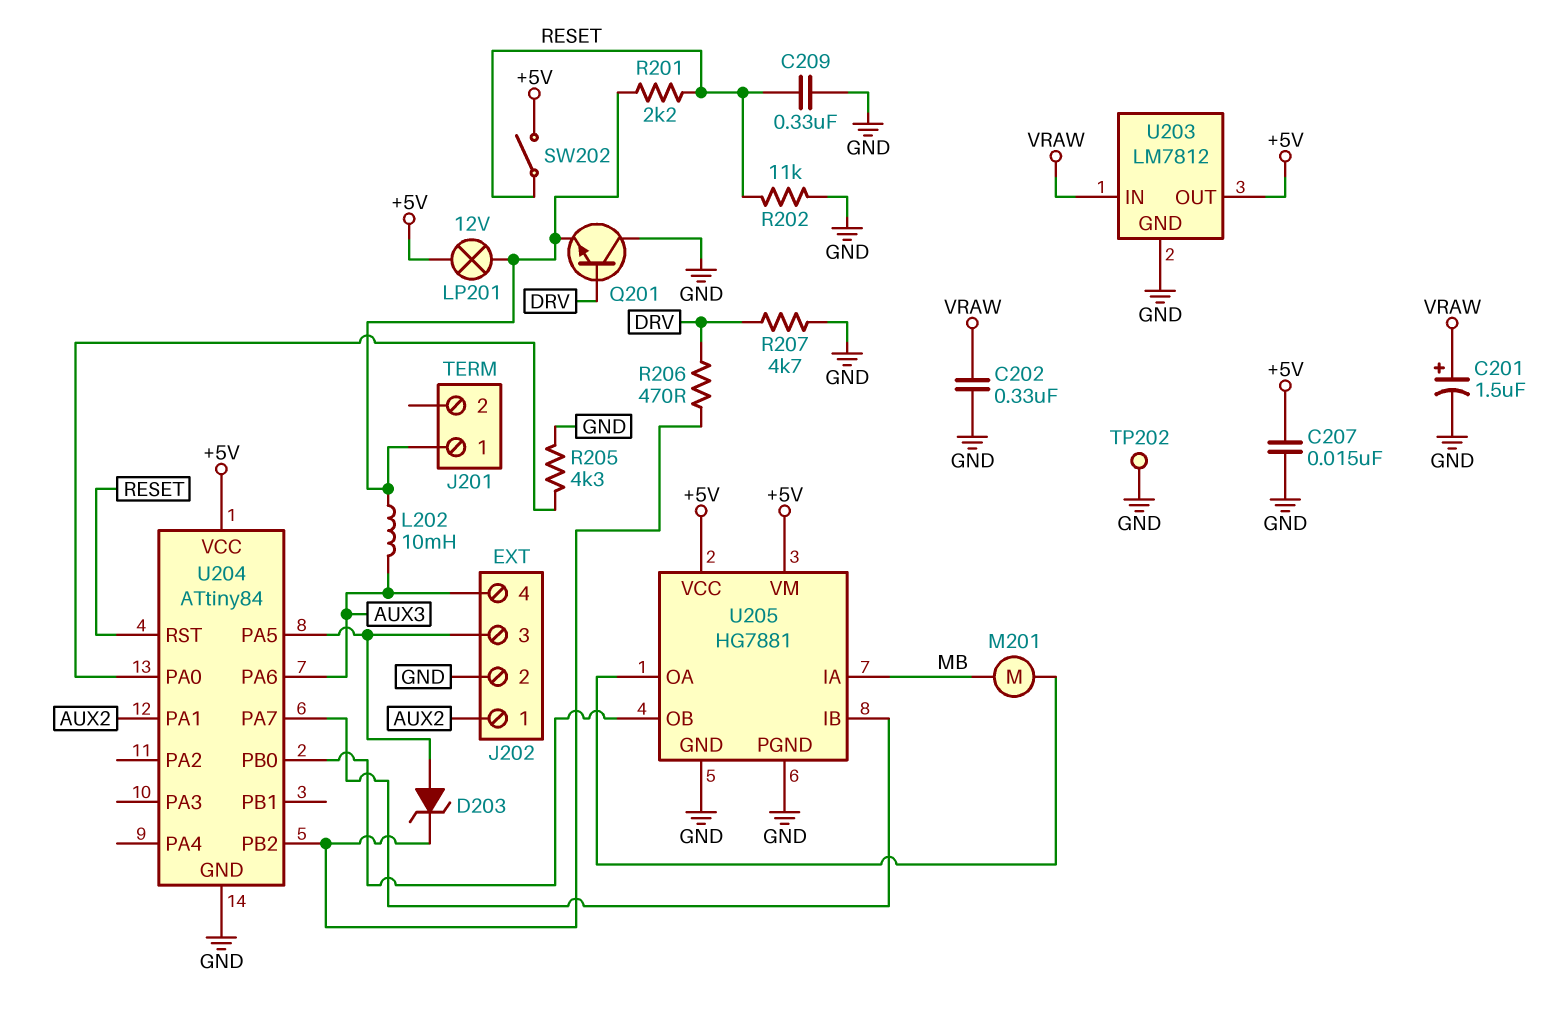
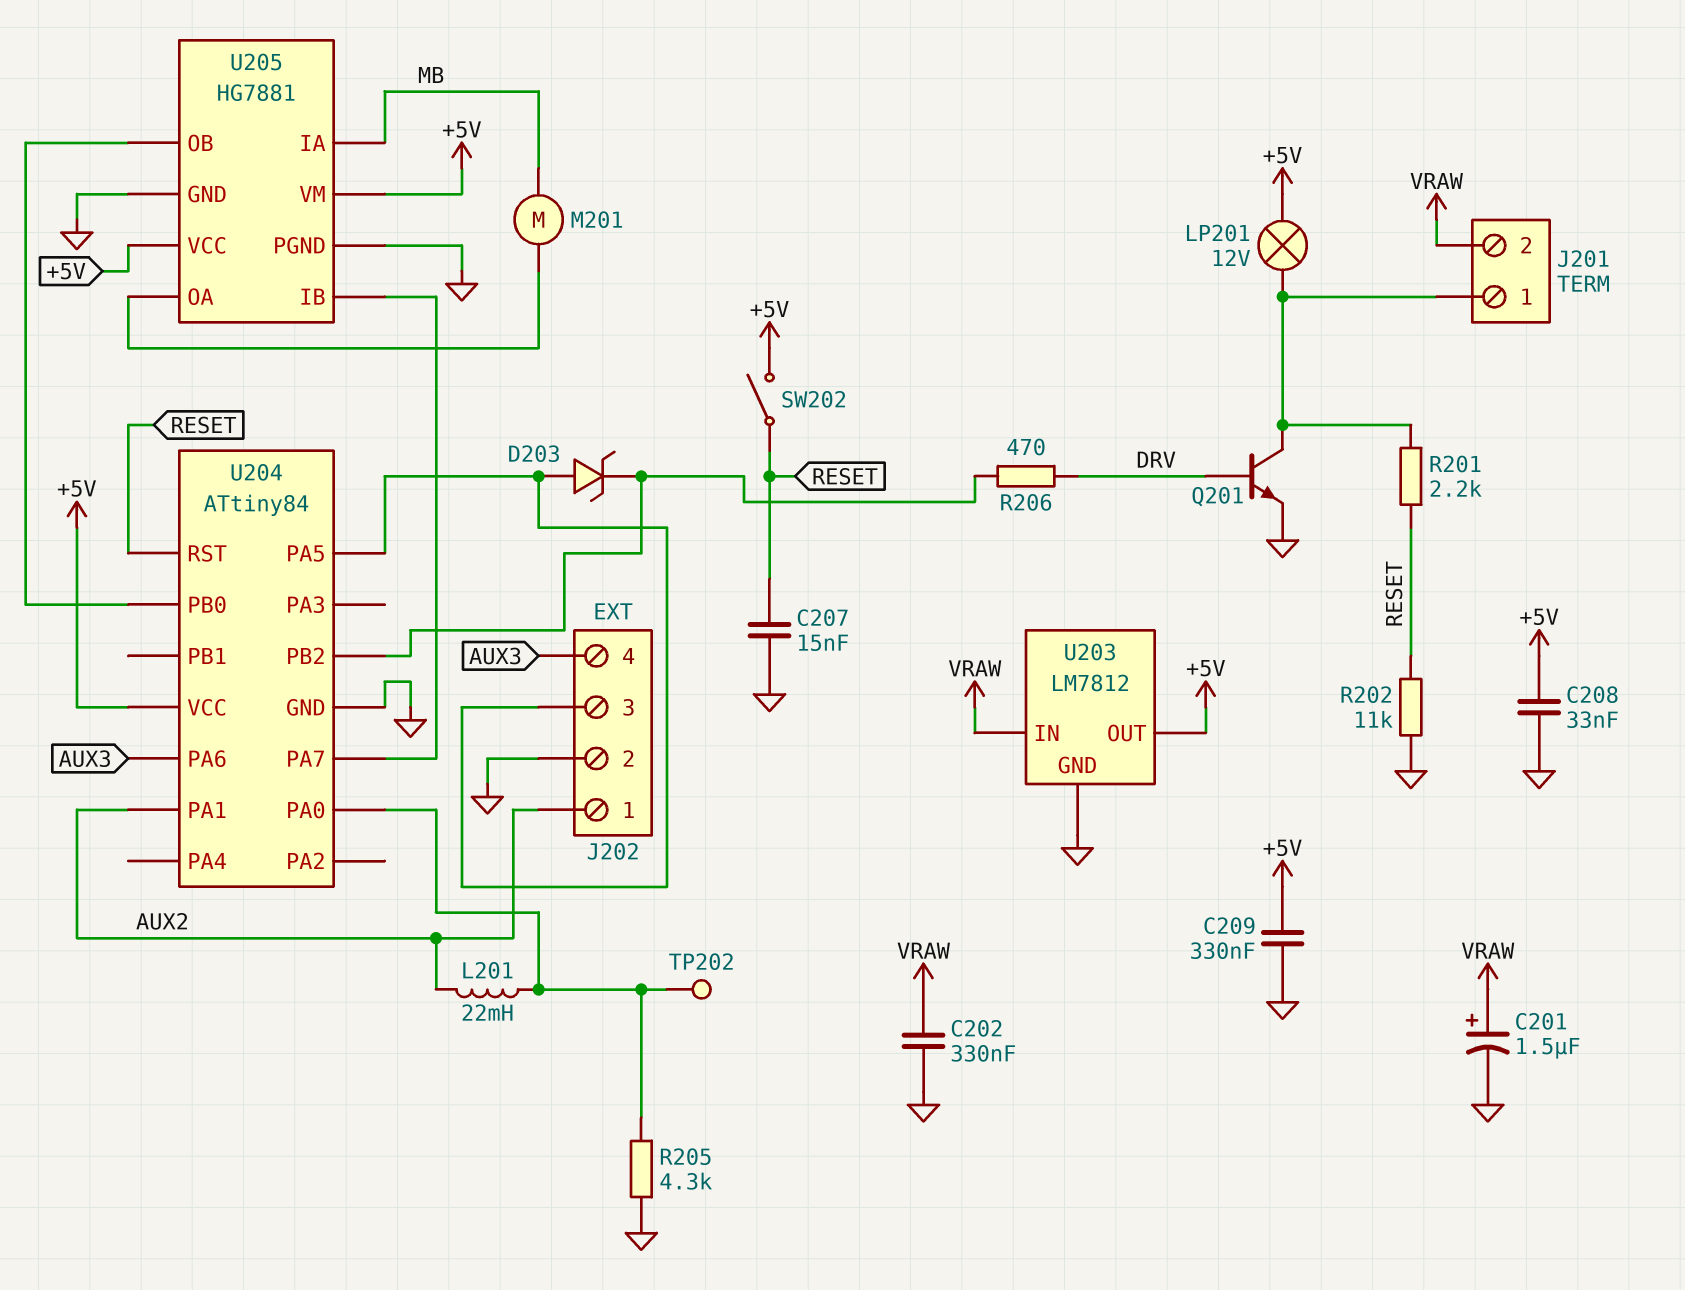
C207: 15nF (+5V, GND) -> 15nF (GND, RESET)
C208: none -> 33nF (+5V, GND)
C209: 330nF (GND, RESET) -> 330nF (+5V, GND)
J201 pin 2: none -> VRAW
L201: none -> 22mH (AUX2, U204/PA0)
L202: 10mH (AUX3, J201/1) -> none
Q201: NPN (B DRV, C GND, E J201/1) -> NPN (B DRV, C J201/1, E GND)
R207: 4.7k (DRV, GND) -> none
TP202: test point (GND) -> test point (U204/PA0)

